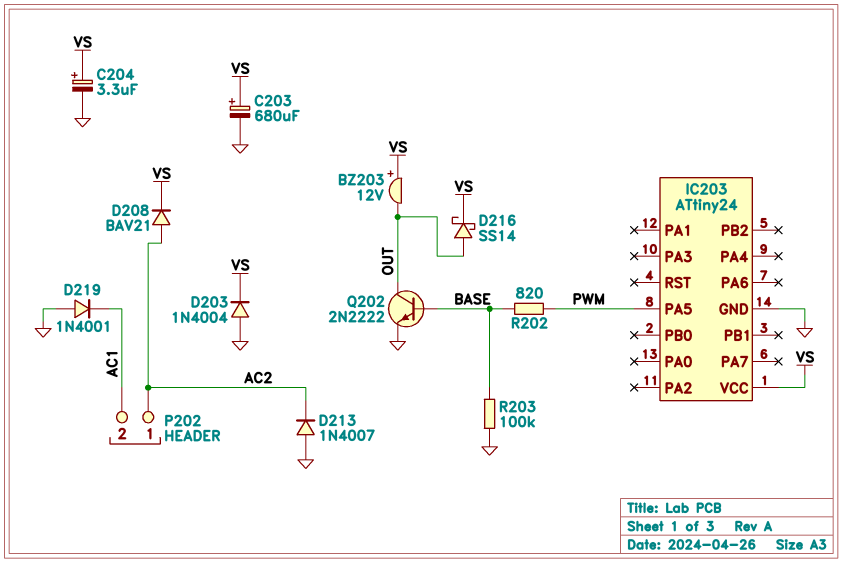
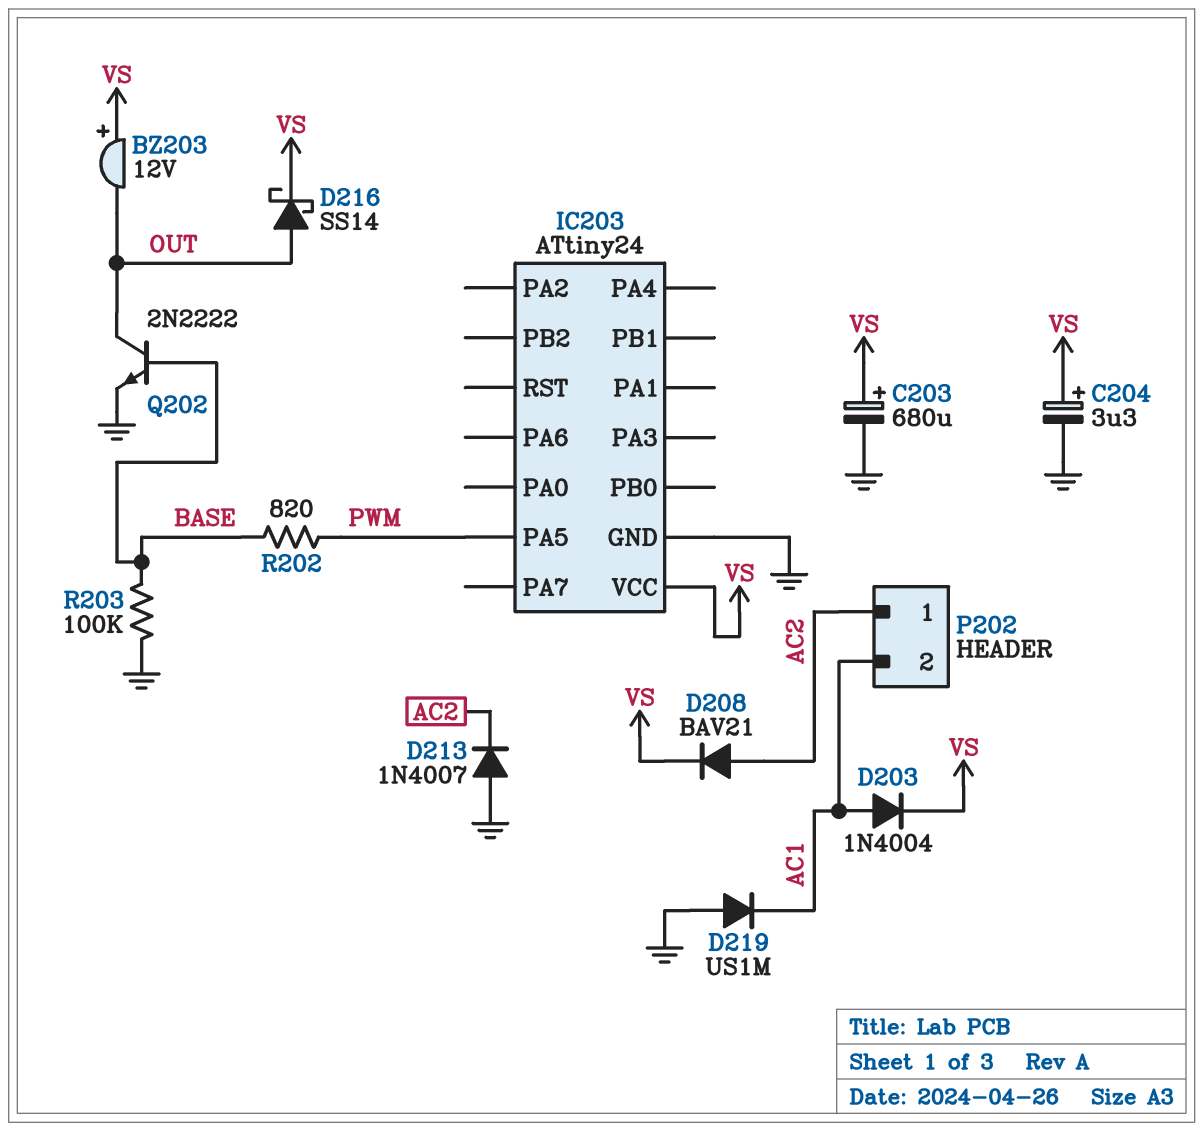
D203: diode 1N4004 (A GND, K VS) -> diode 1N4004 (A AC1, K VS)
D219: diode 1N4001 (A GND, K AC1) -> diode US1M (A GND, K AC1)

